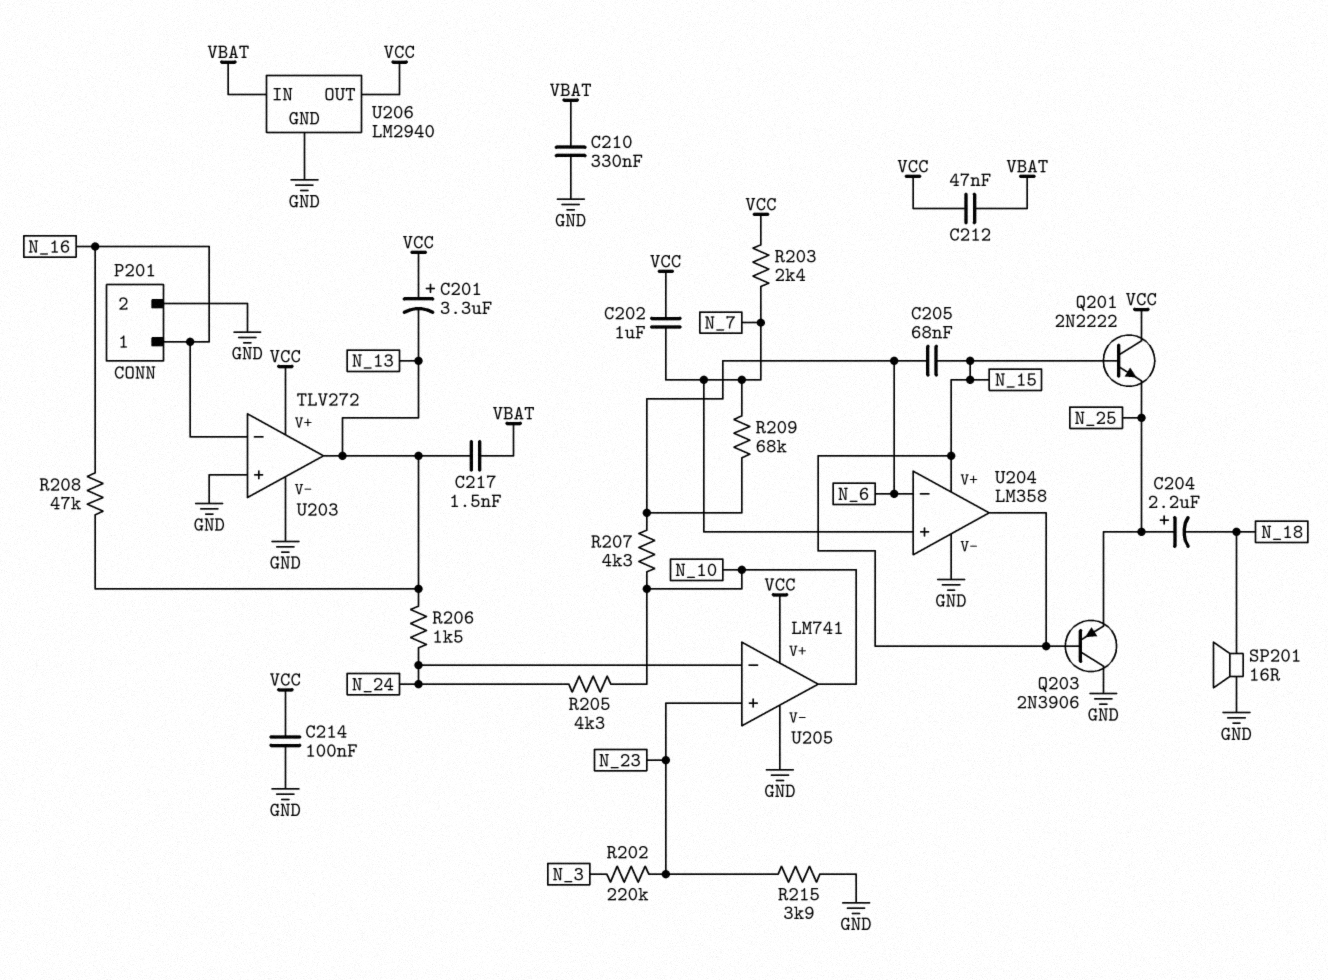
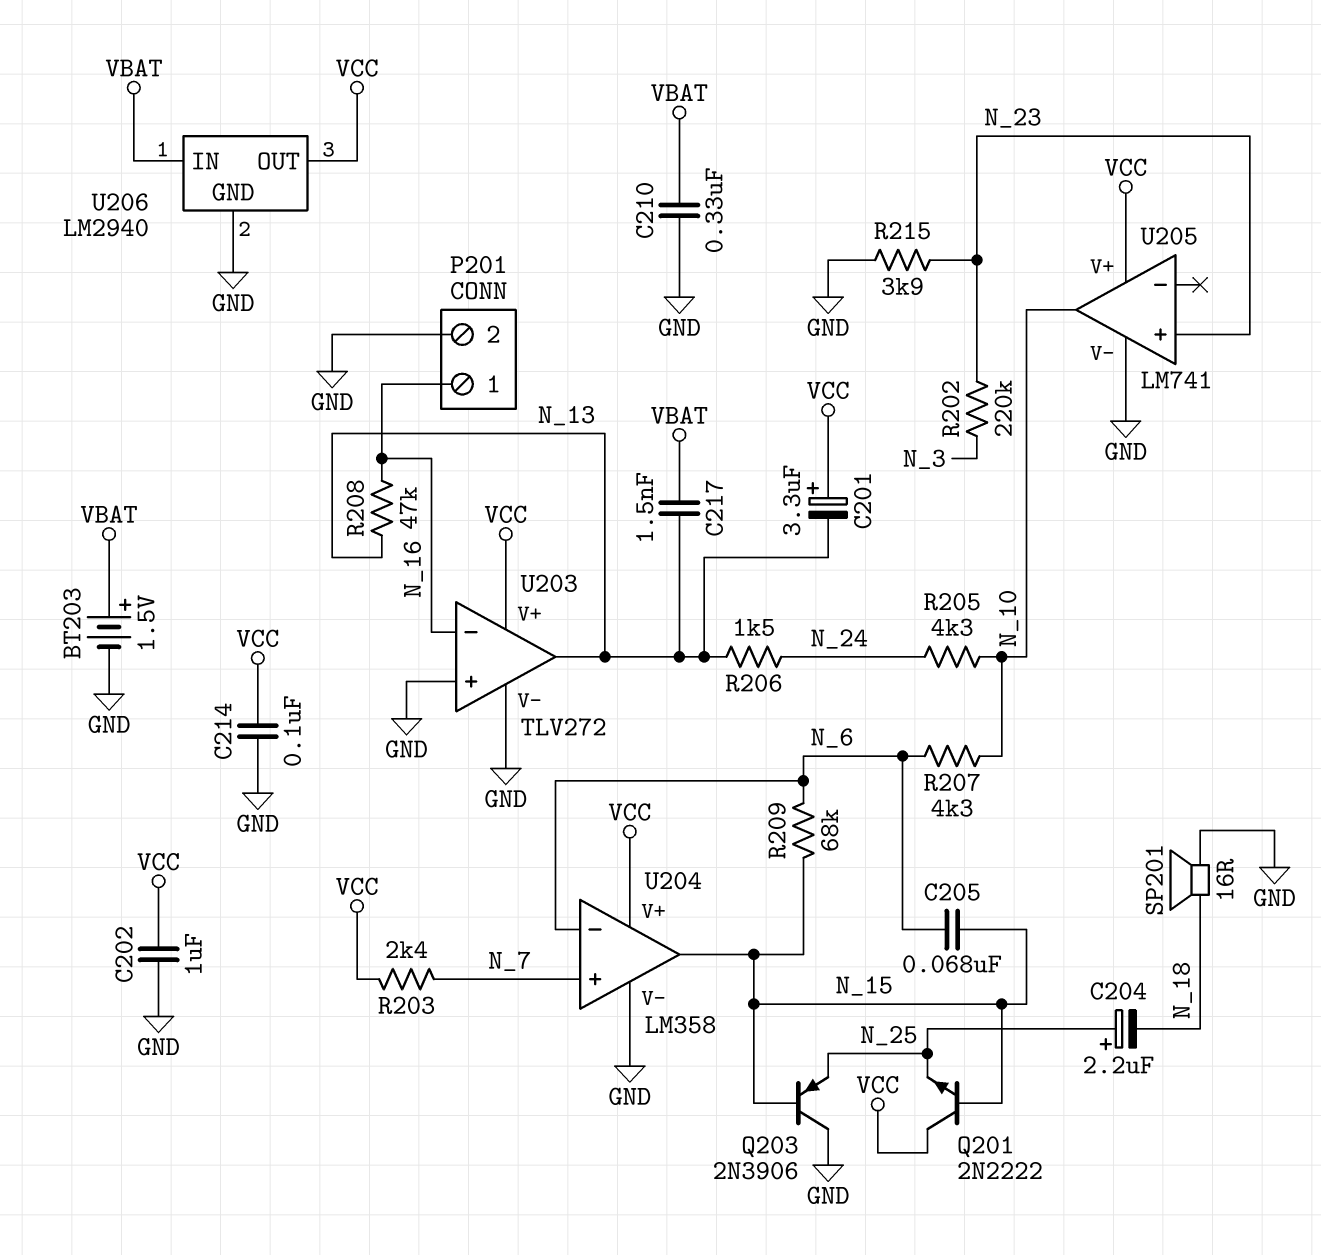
BT203: none -> 1.5V (plus VBAT, minus GND)
C202: 1uF (N_7, VCC) -> 1uF (GND, VCC)
C212: 47nF (VBAT, VCC) -> none
R209: 68k (N_6, N_7) -> 68k (N_6, N_15)
U204 pin V+: N_15 -> VCC
U205 pin in-: N_24 -> none

